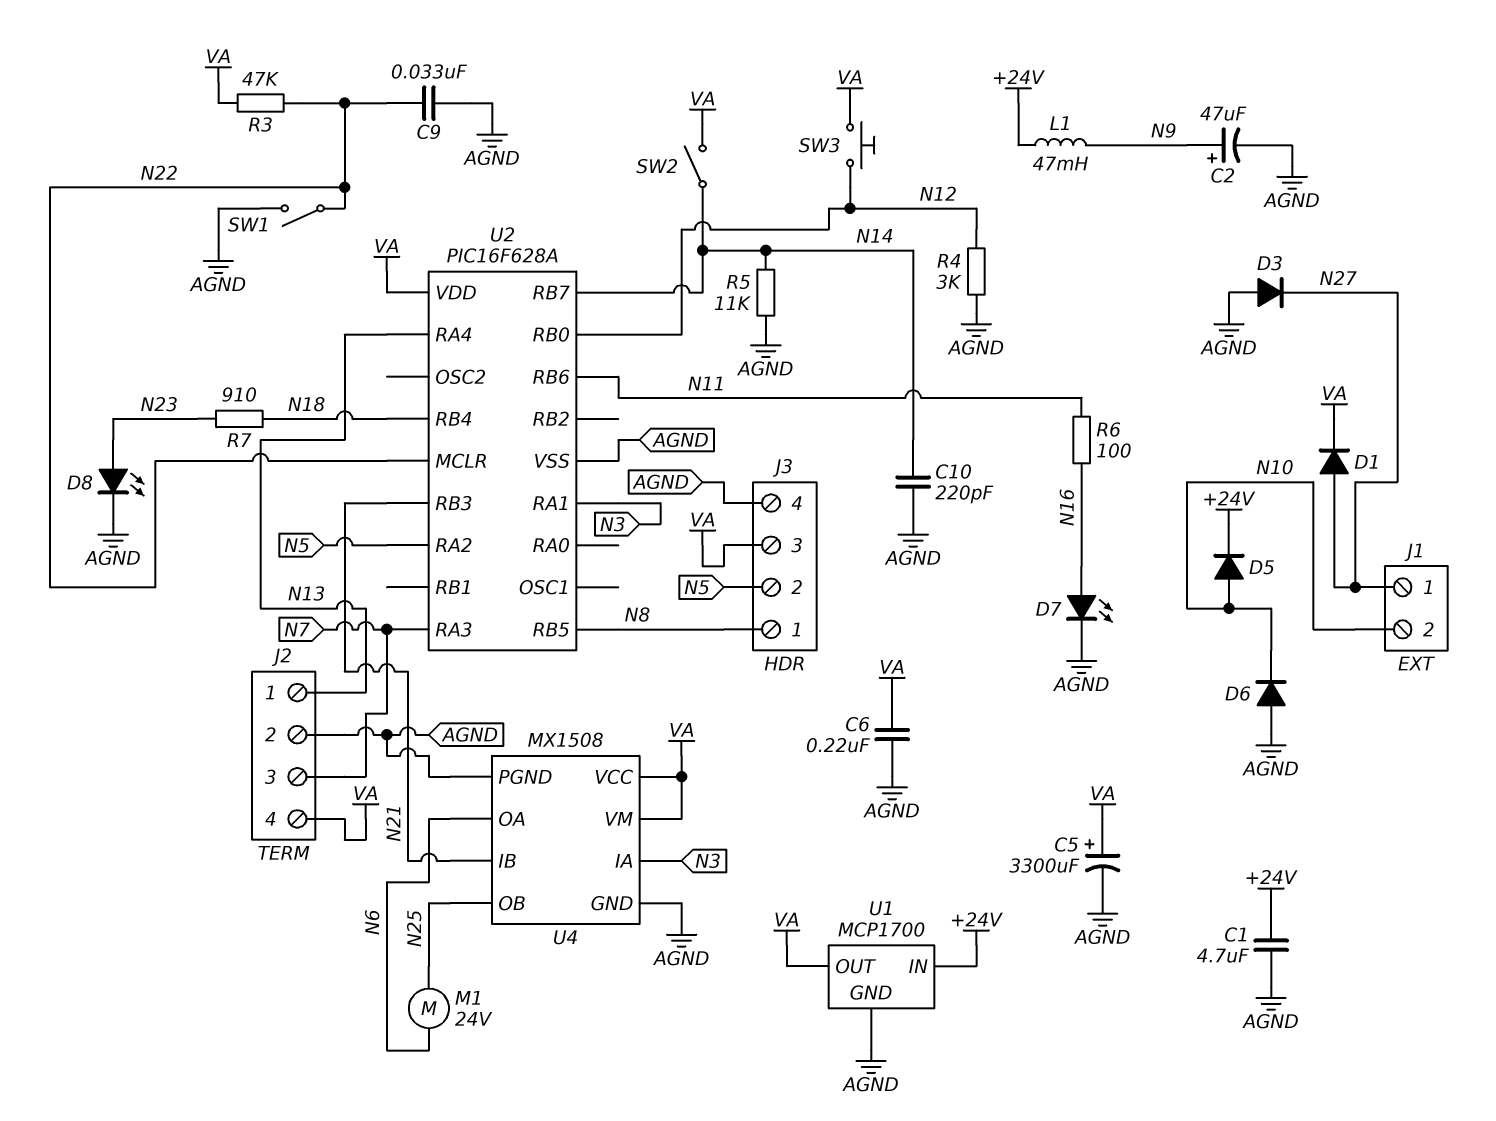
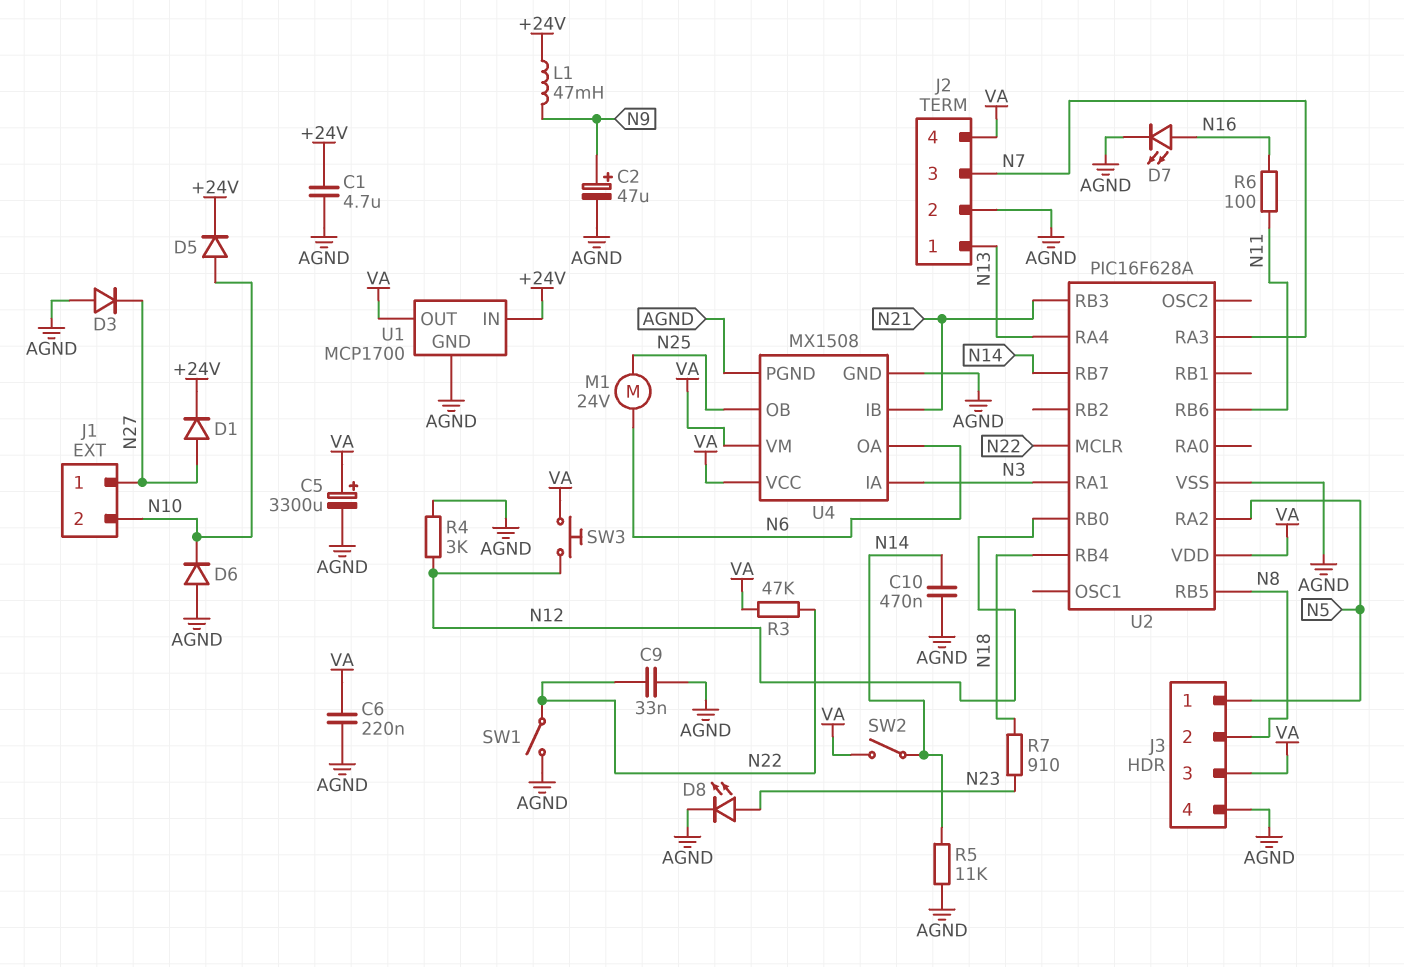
C10: 220pF (AGND, N14) -> 470nF (AGND, N14)
D1: diode (A N27, K VA) -> diode (A N27, K +24V)
J3 pin 1: N8 -> N5
J3 pin 2: N5 -> N8

